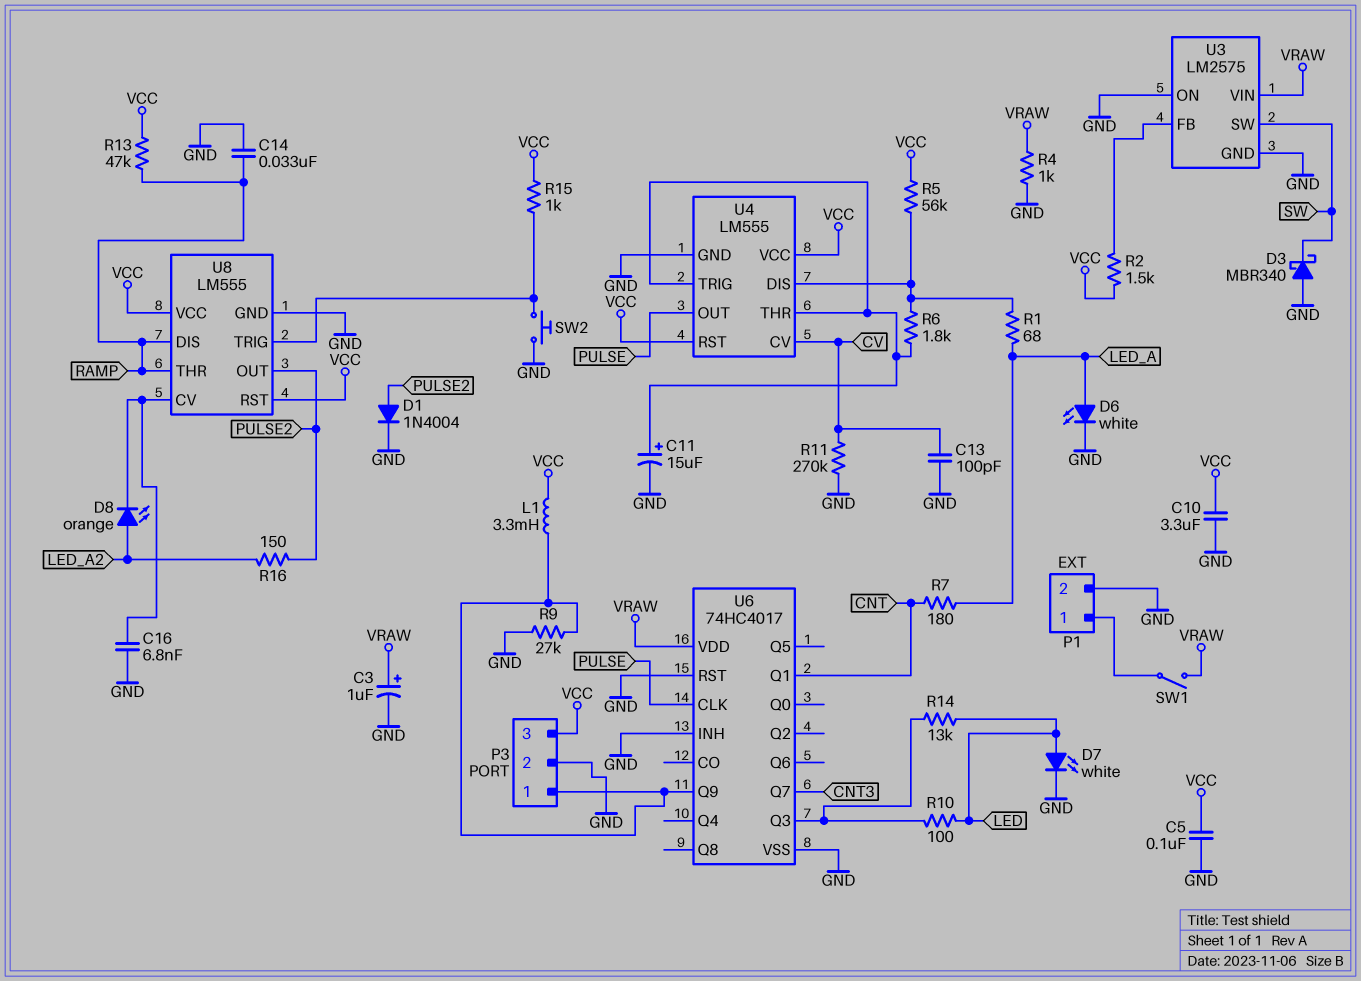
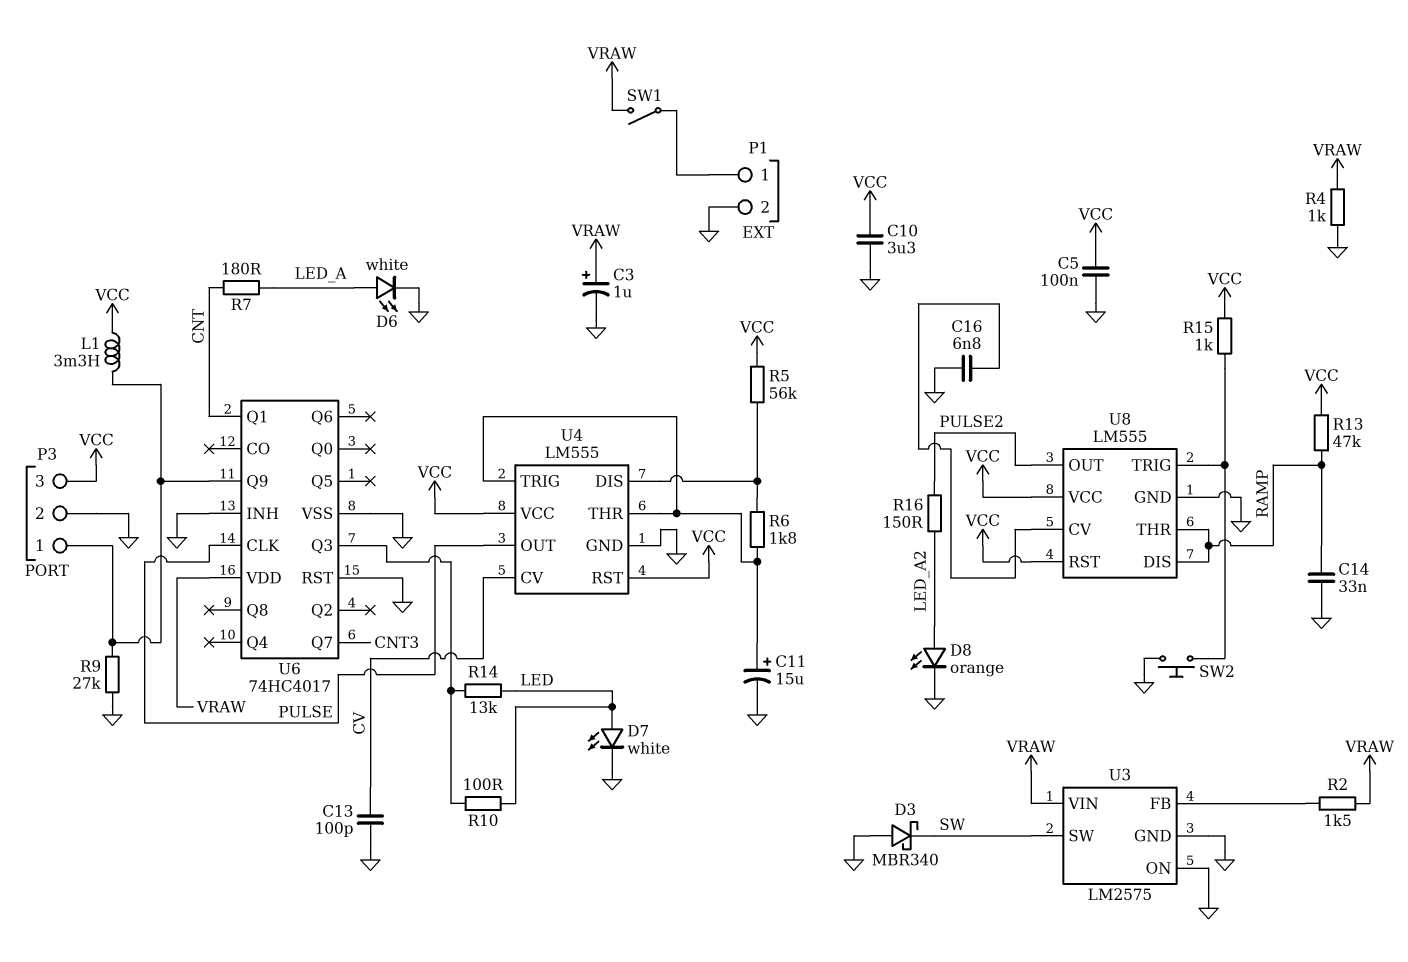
D1: diode 1N4004 (A PULSE2, K GND) -> none
D8: LED orange (A LED_A2, K U8/CV) -> LED orange (A LED_A2, K GND)
R1: 68 (LED_A, U4/DIS) -> none
R2: 1.5k (U3/FB, VCC) -> 1.5k (U3/FB, VRAW)
R11: 270k (CV, GND) -> none

